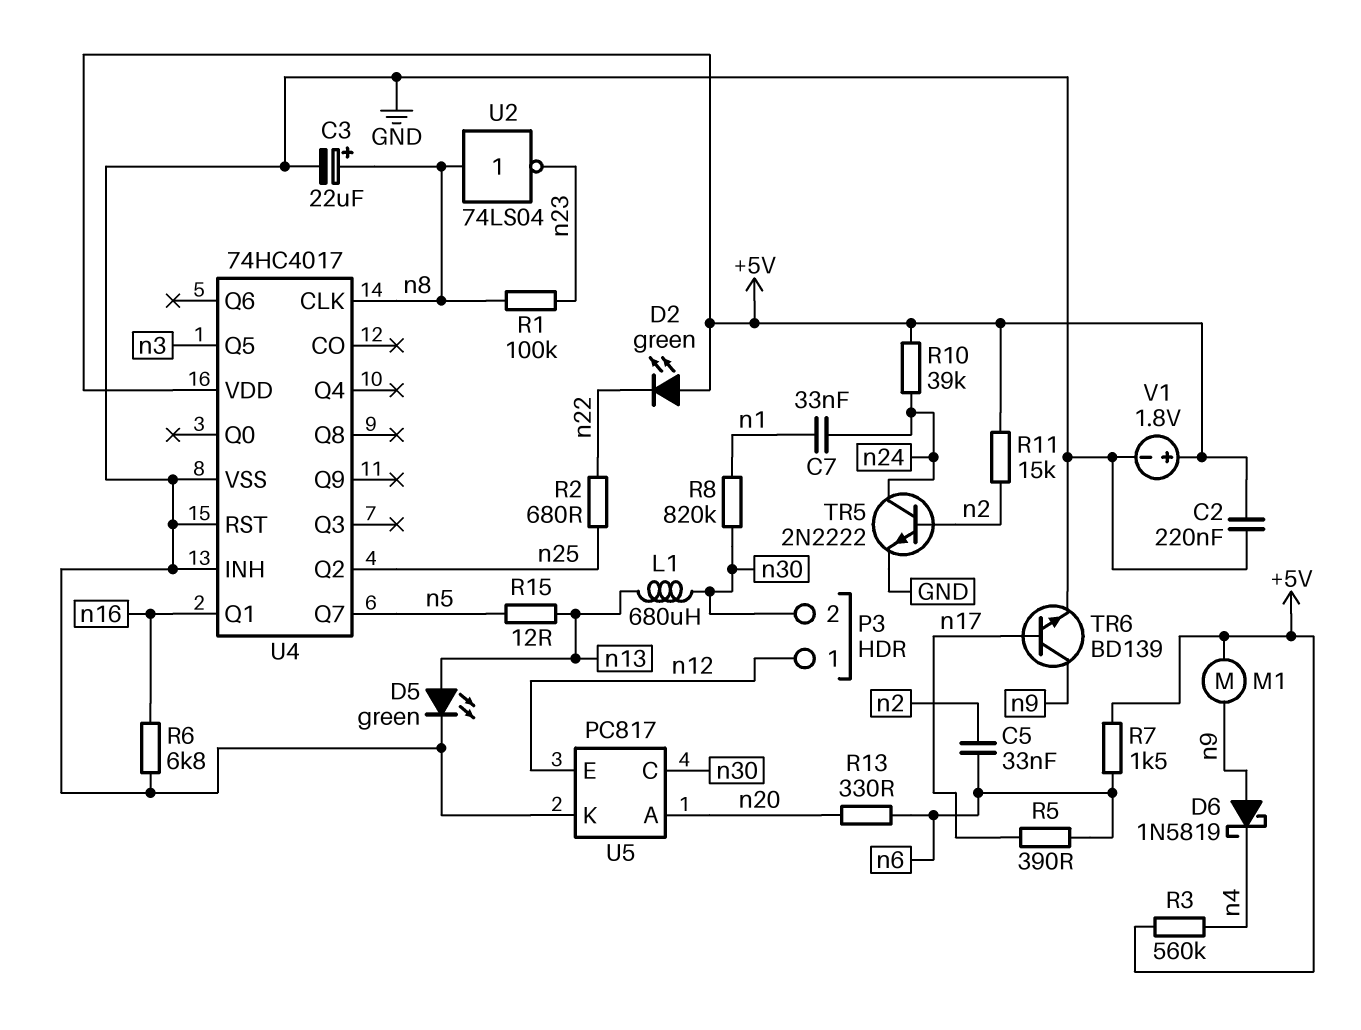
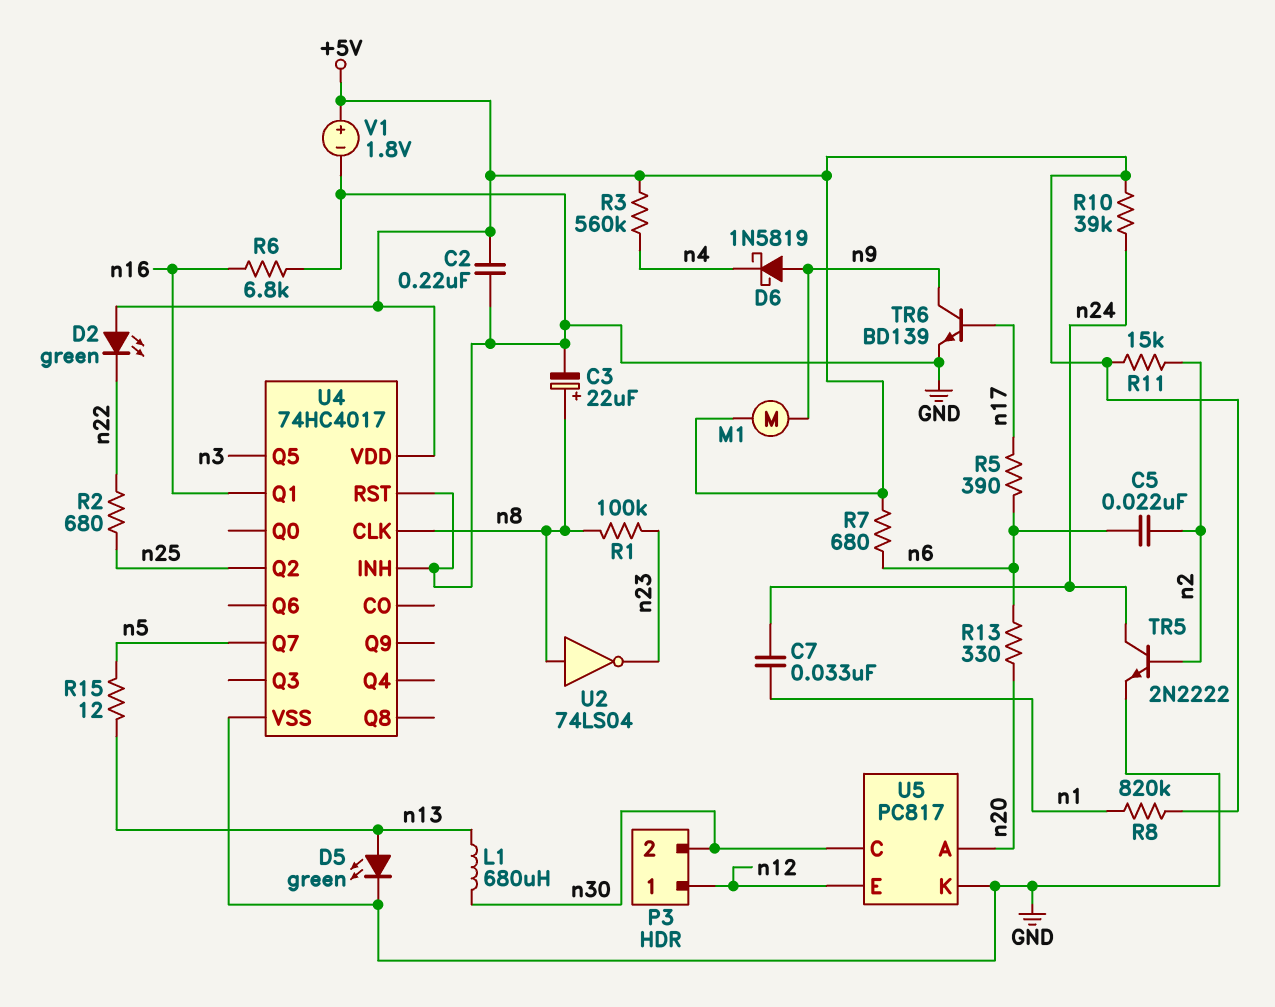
C5: 33nF (n2, n6) -> 22nF (n2, n6)
R7: 1.5k (+5V, n6) -> 680 (+5V, n6)
R8: 820k (n1, n30) -> 820k (+5V, n1)

